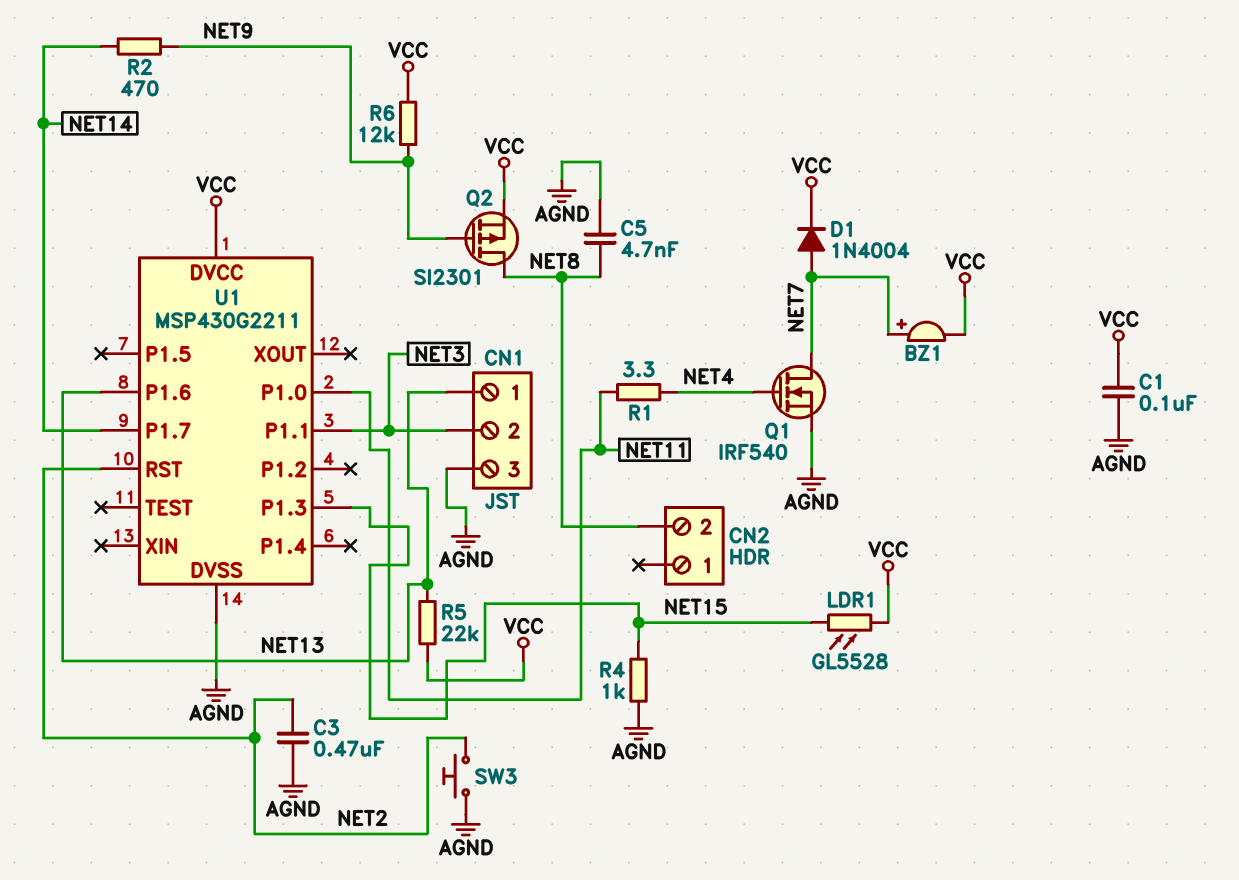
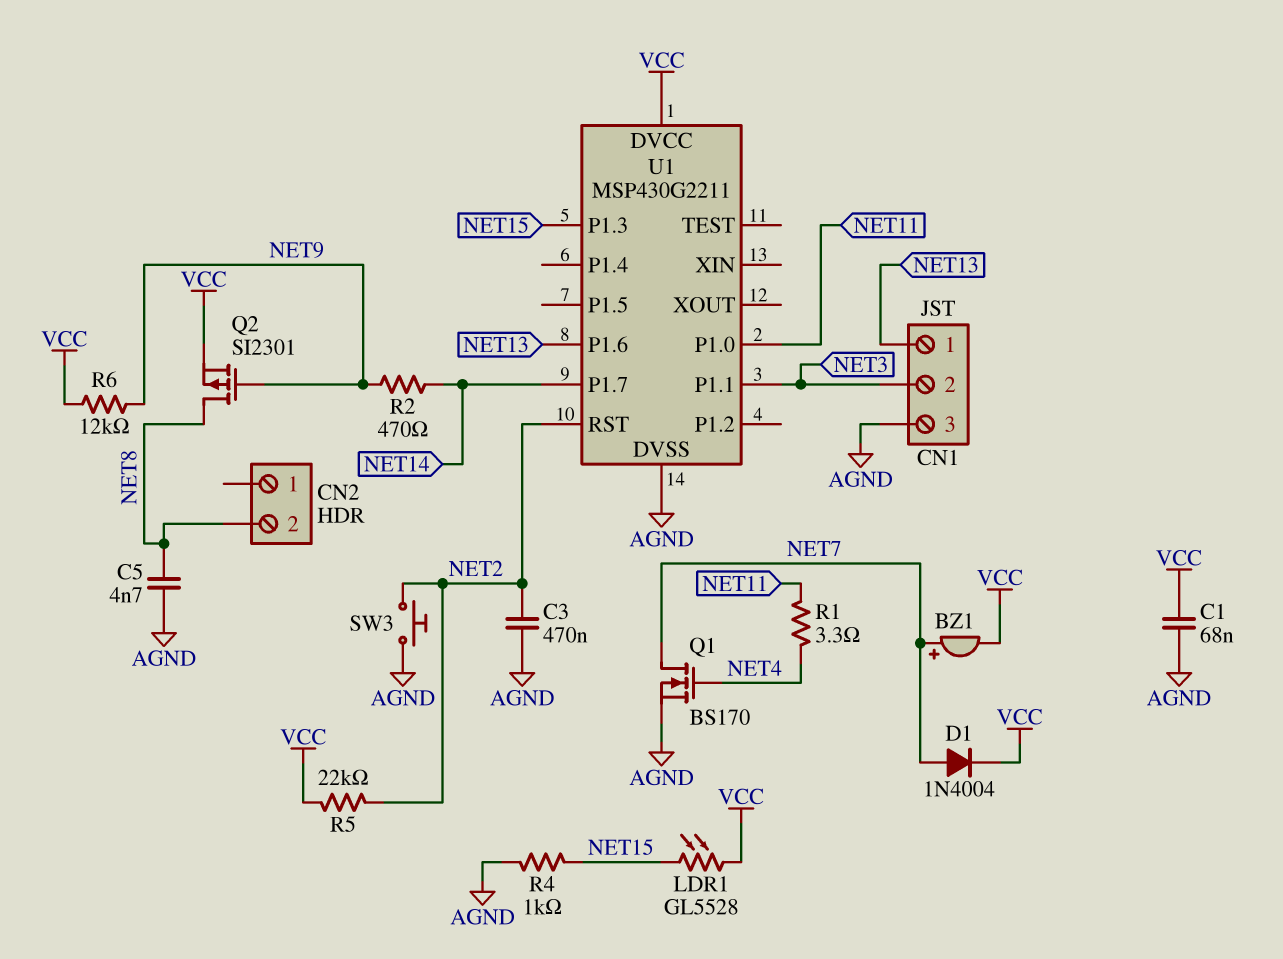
C1: 100nF (AGND, VCC) -> 68nF (AGND, VCC)
Q1: NMOS IRF540 (G NET4, D NET7, S AGND) -> NMOS BS170 (G NET4, D NET7, S AGND)
R5: 22k (NET13, VCC) -> 22k (NET2, VCC)

